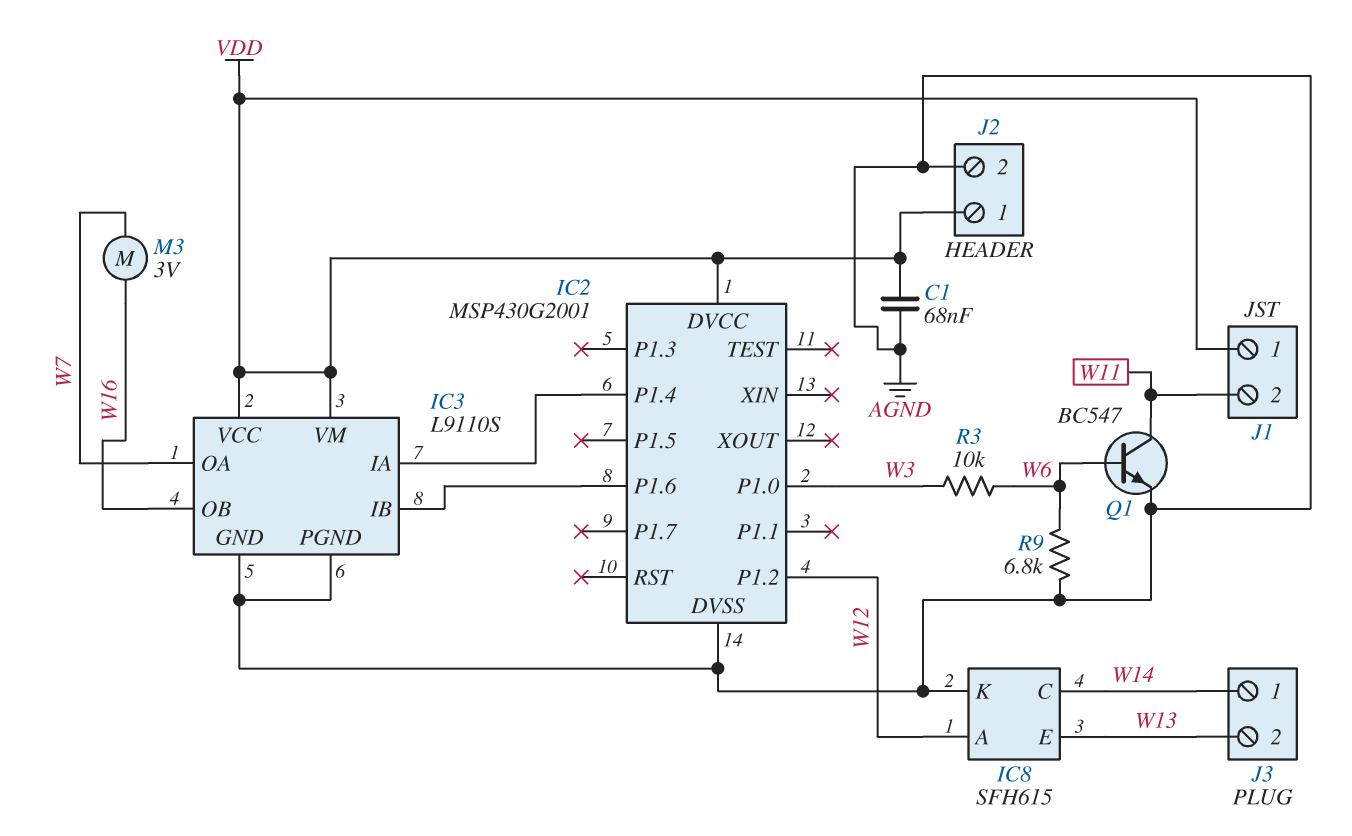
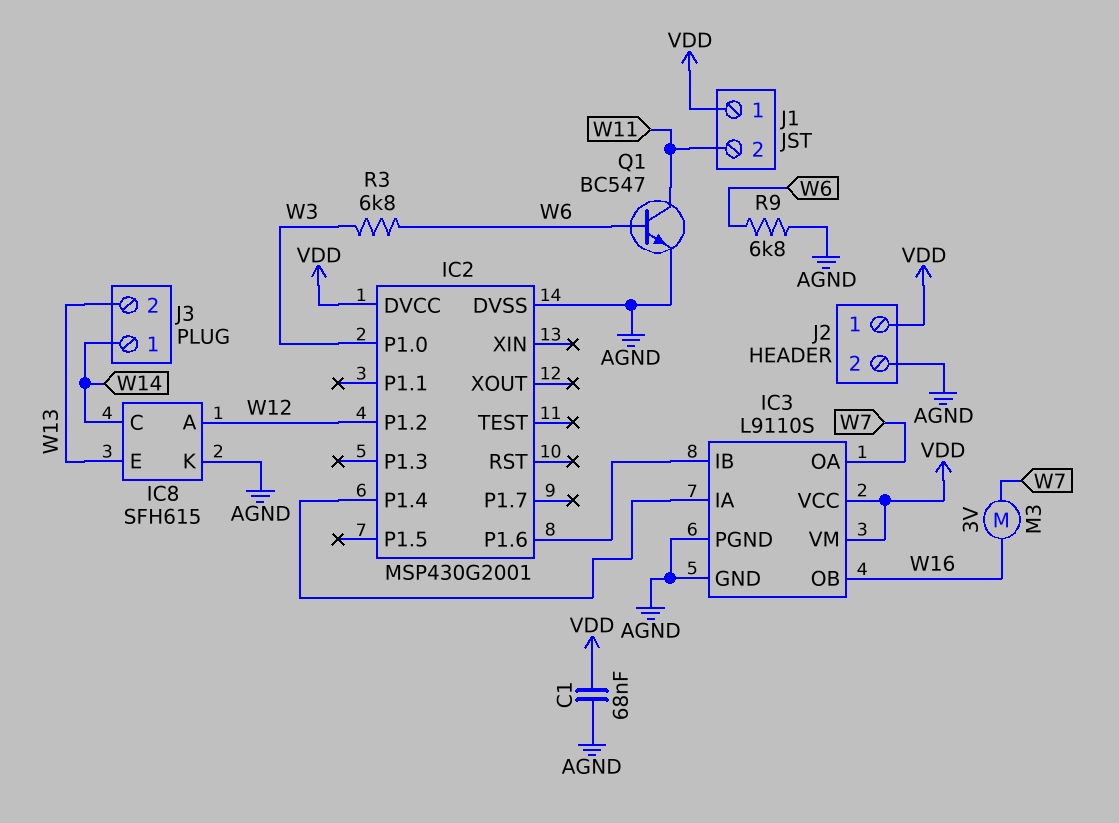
R3: 10k (W3, W6) -> 6.8k (W3, W6)

